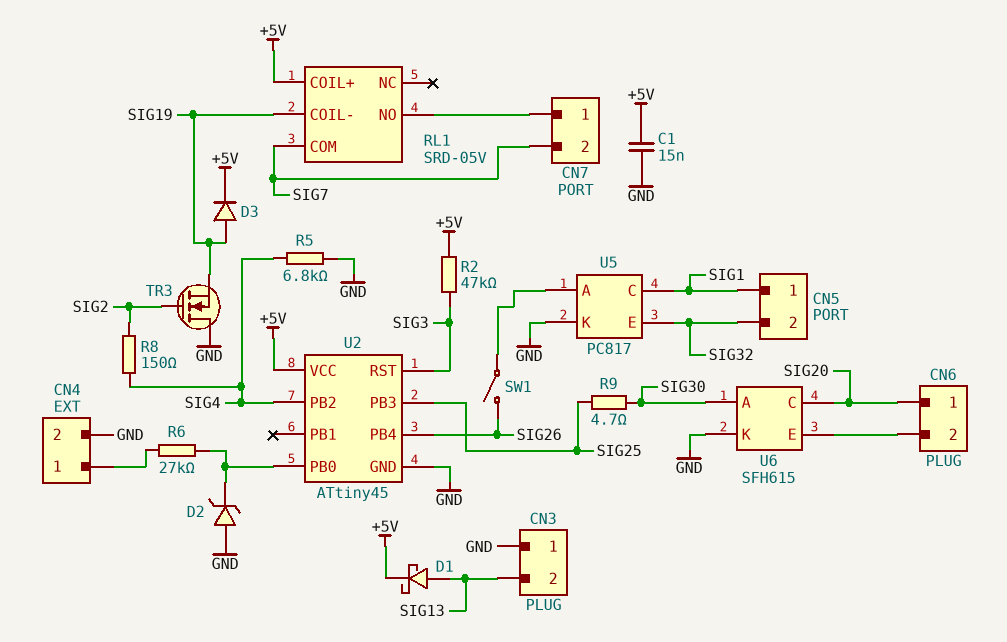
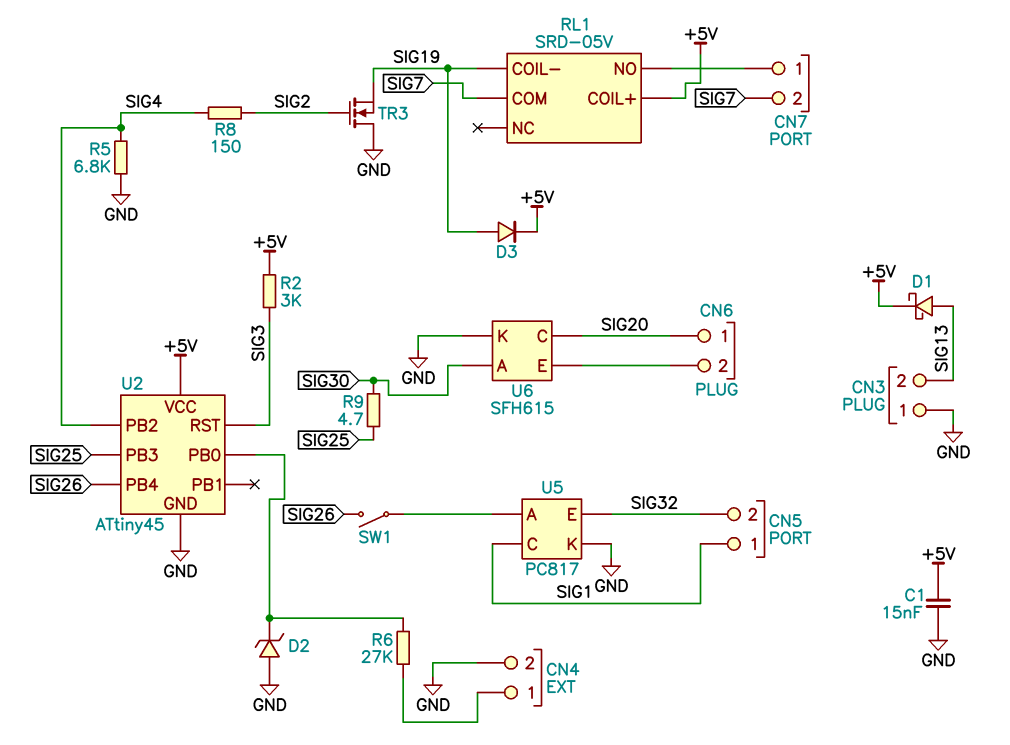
R2: 47k (+5V, SIG3) -> 3k (+5V, SIG3)

